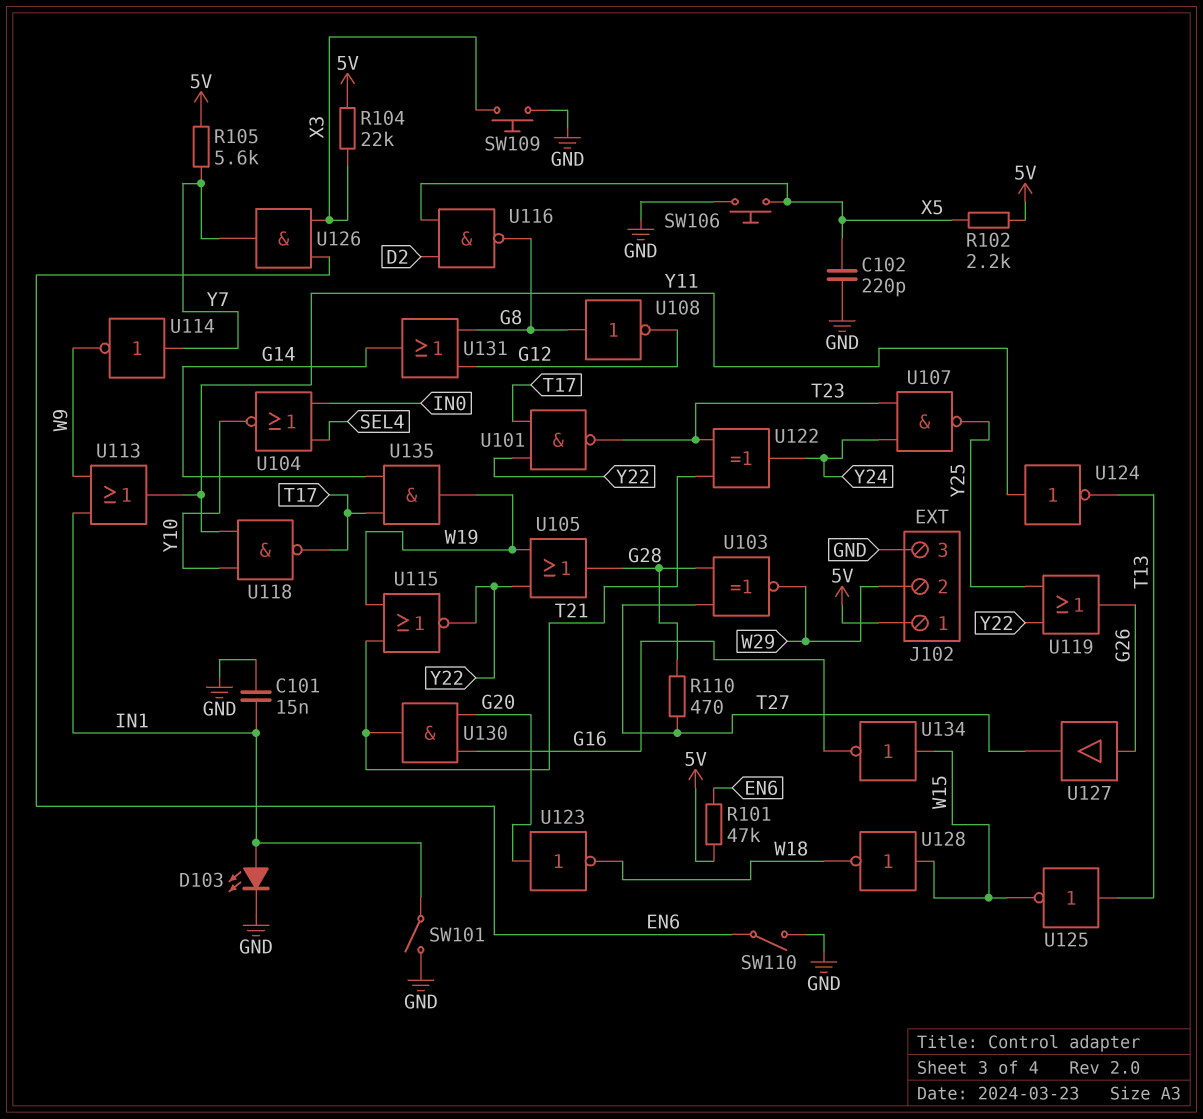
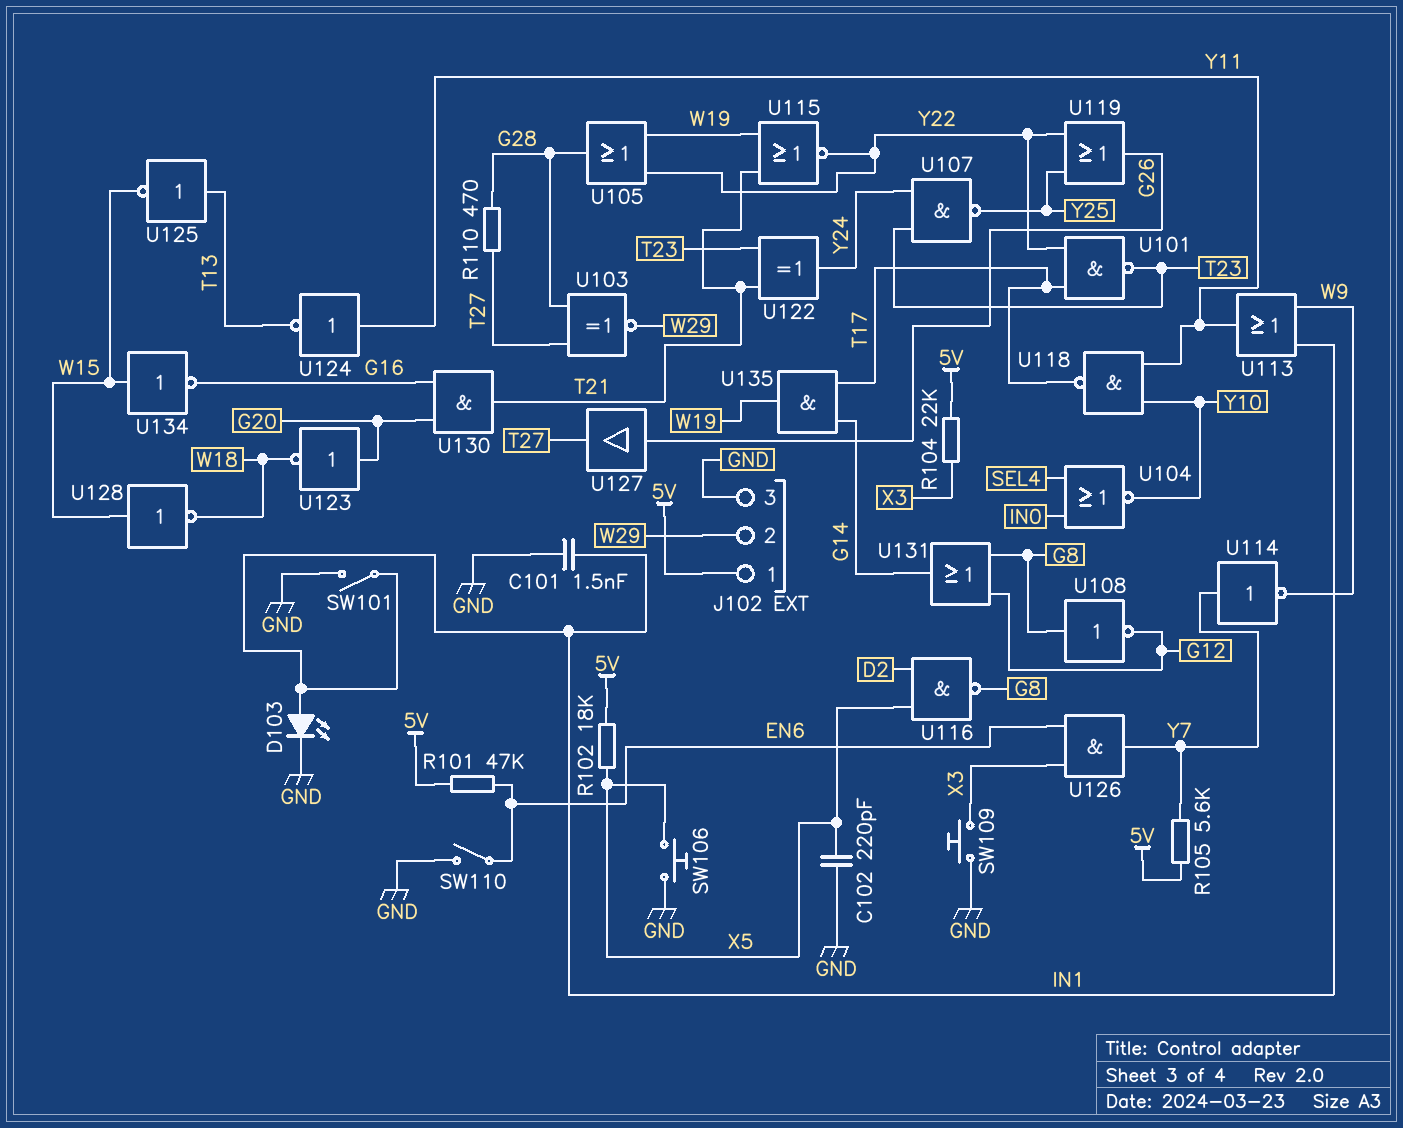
C101: 15nF (GND, IN1) -> 1.5nF (GND, IN1)
R102: 2.2k (5V, X5) -> 18k (5V, X5)

